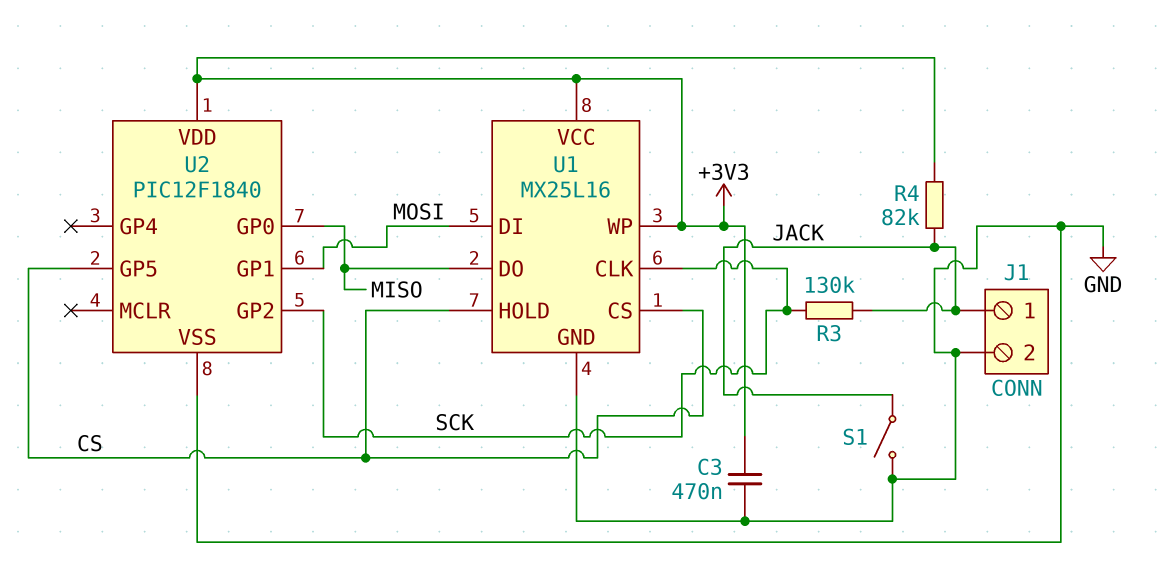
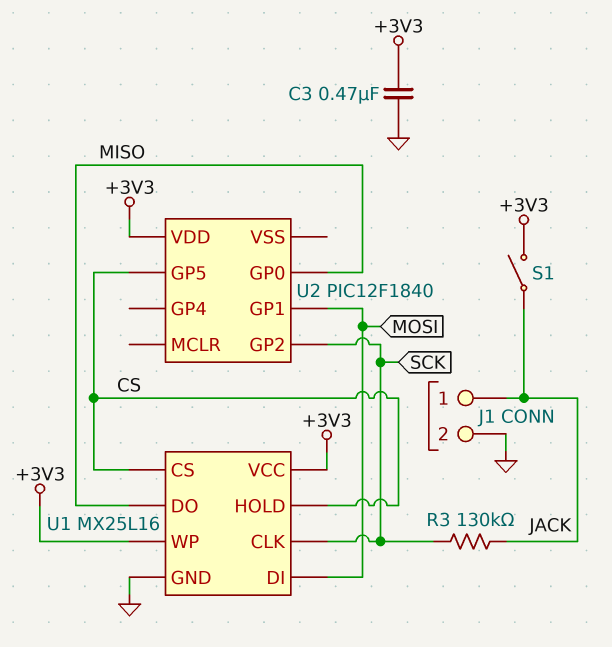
R4: 82k (+3V3, JACK) -> none
S1: switch (GND, JACK) -> switch (+3V3, JACK)
U2 pin VSS: GND -> none

